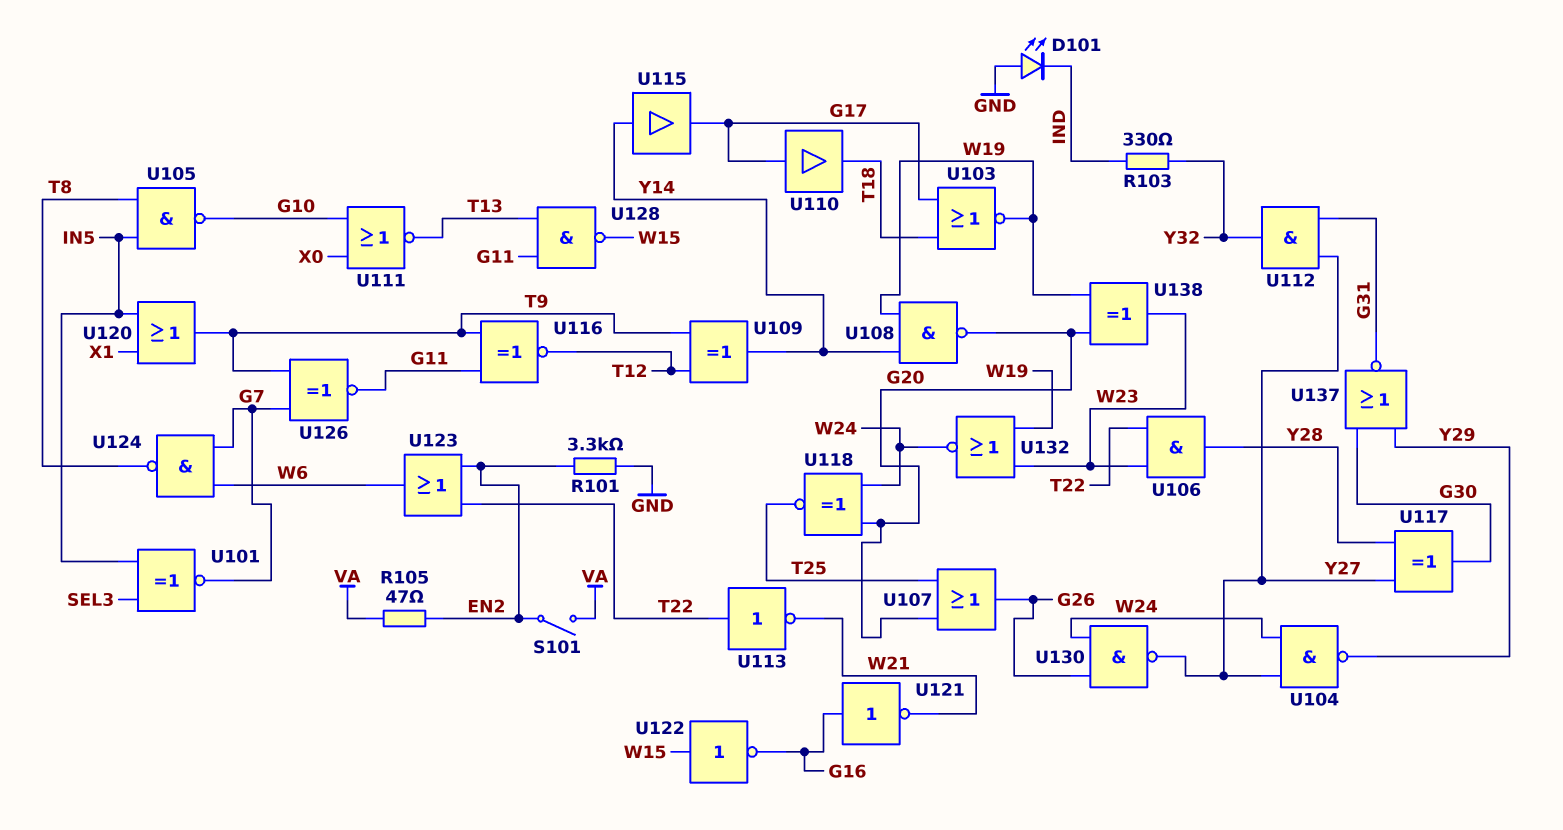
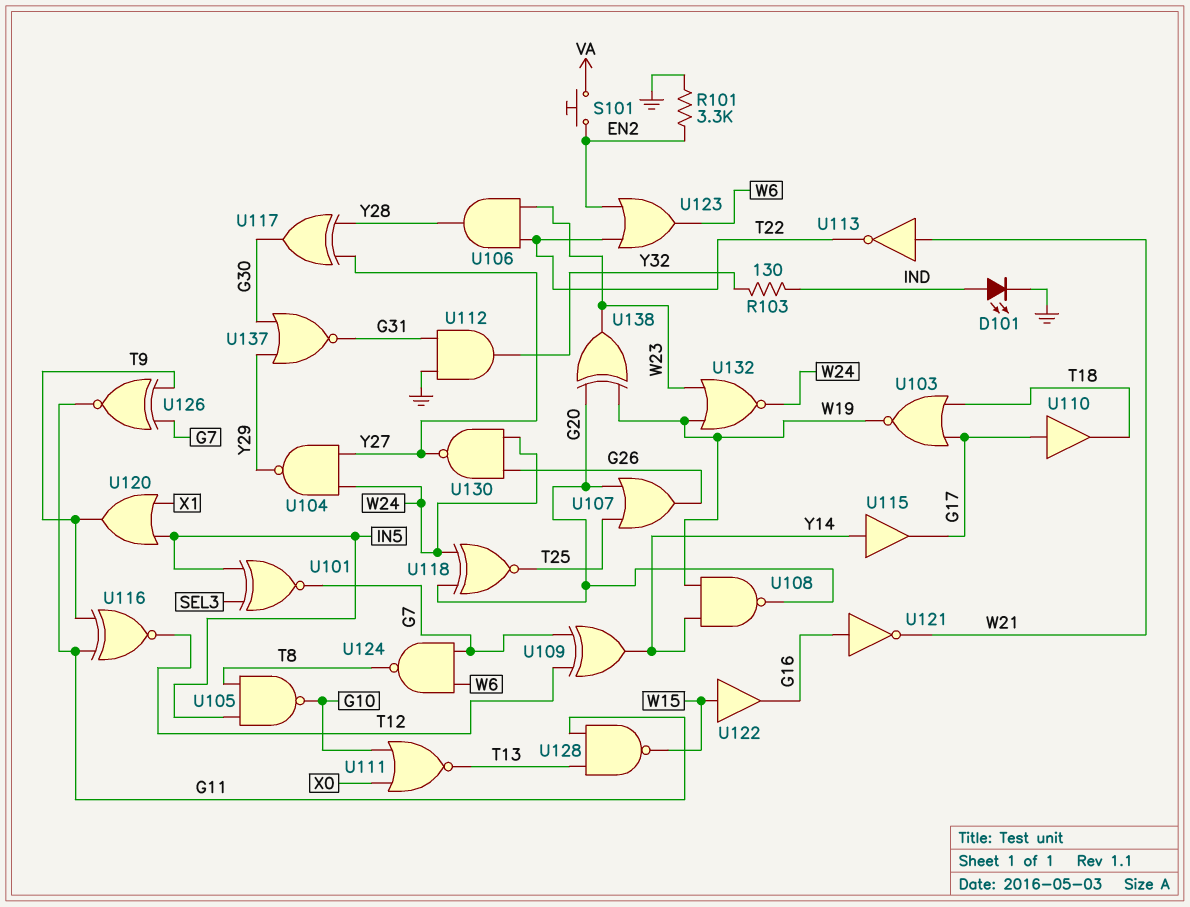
D101: LED (A GND, K IND) -> LED (A IND, K GND)
R103: 330 (IND, Y32) -> 130 (IND, Y32)
R105: 47 (EN2, VA) -> none
S101: switch (EN2, VA) -> button (EN2, VA)
U109: XOR (in T9, in T12, out Y14) -> XOR (in G7, in T12, out Y14)
U112: AND (in G31, in Y27, out Y32) -> AND (in G31, in GND, out Y32)
U113: NOT (in T22, out W21) -> NOT (in W21, out T22)
U122: NOT (in W15, out G16) -> buffer (in W15, out G16)

